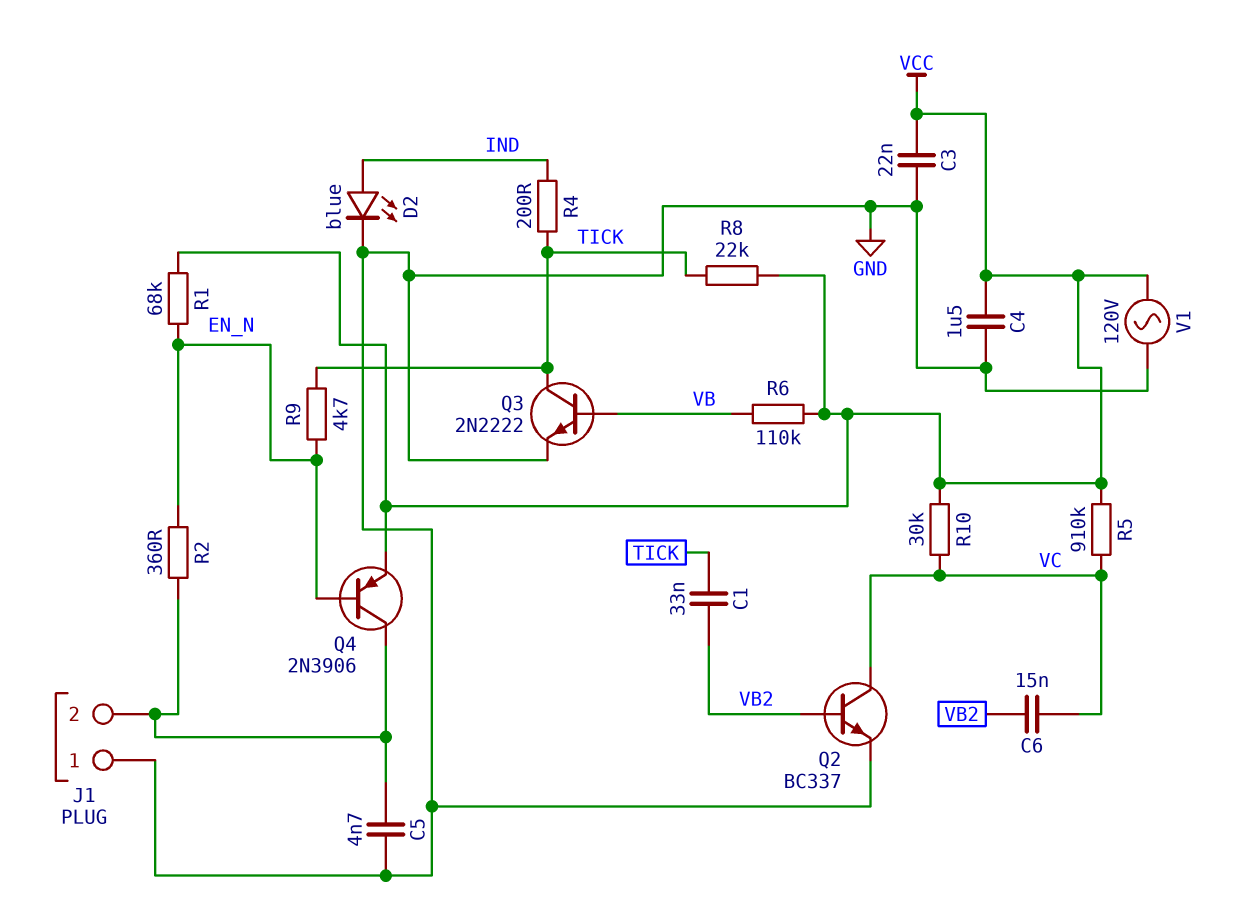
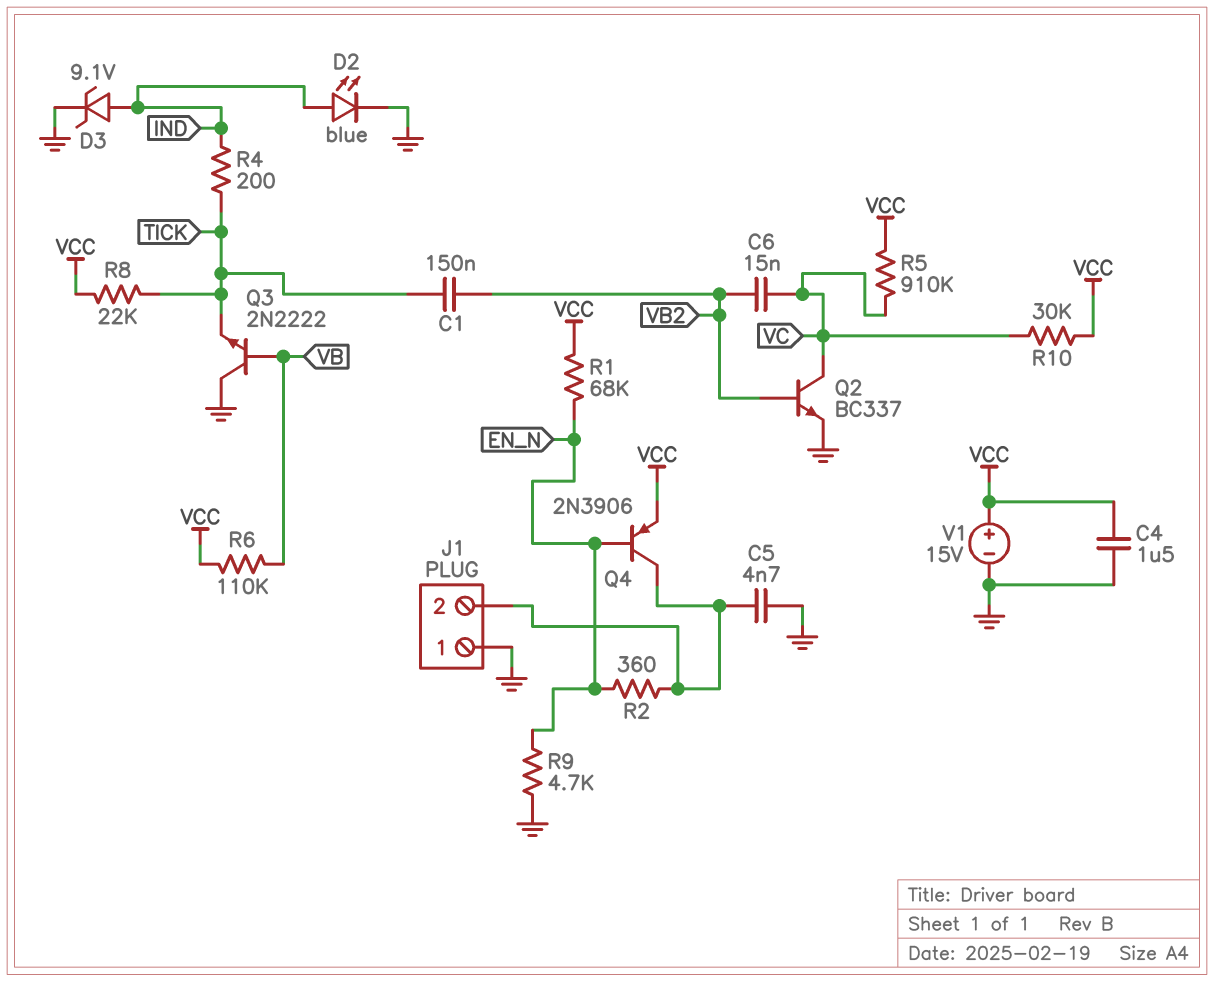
C1: 33nF (TICK, VB2) -> 150nF (TICK, VB2)
C3: 22nF (GND, VCC) -> none
D3: none -> zener 9.1V (A IND, K GND)
Q3: NPN 2N2222 (B VB, C TICK, E GND) -> NPN 2N2222 (B VB, C GND, E TICK)
R9: 4.7k (EN_N, TICK) -> 4.7k (EN_N, GND)
V1: AC 120V (GND, VCC) -> 15V (plus VCC, minus GND)

